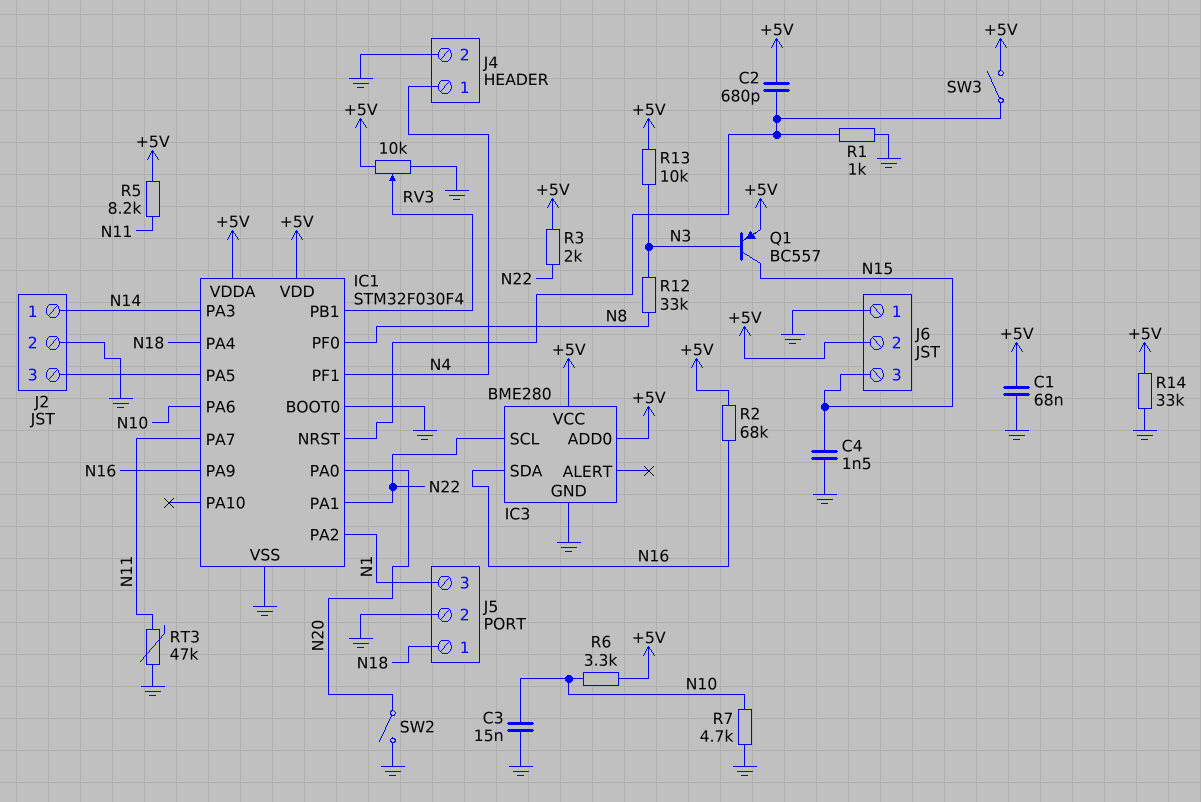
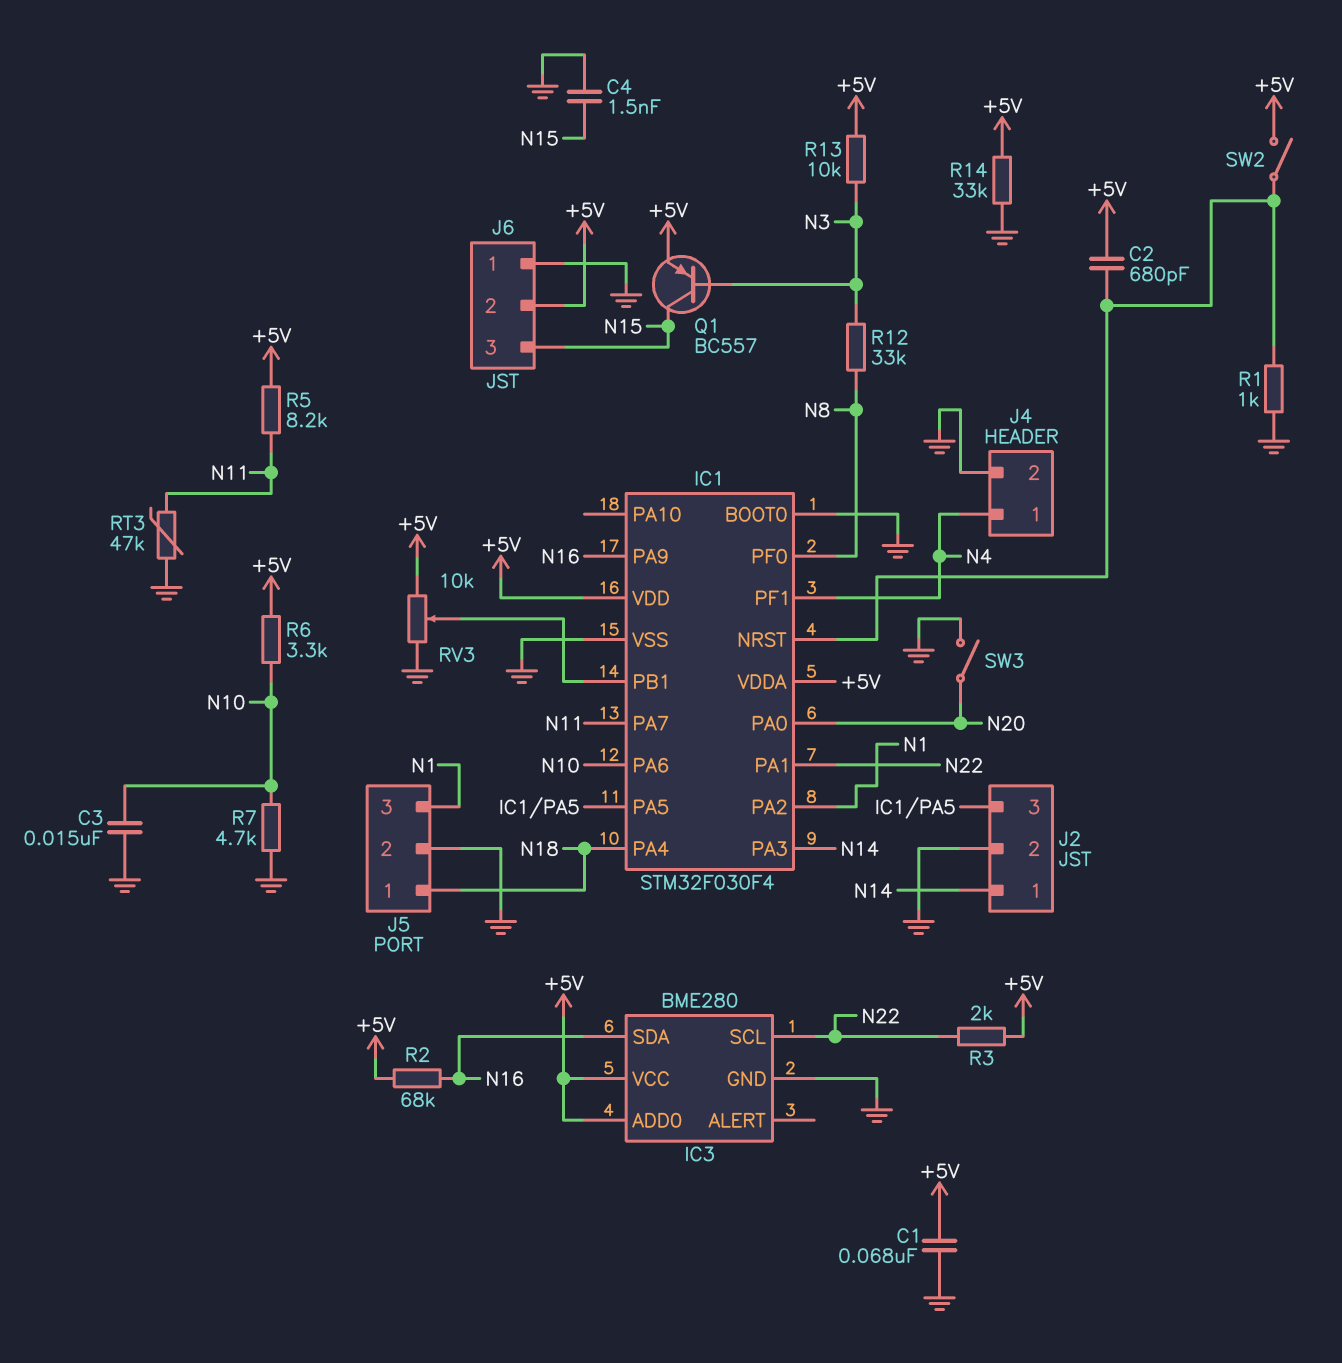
SW2: switch (GND, N20) -> switch (+5V, IC1/NRST)
SW3: switch (+5V, IC1/NRST) -> switch (GND, N20)

